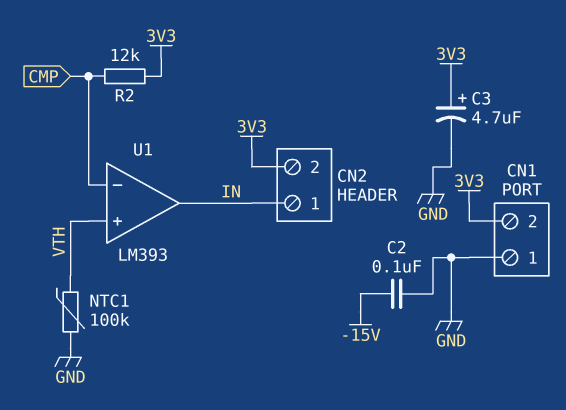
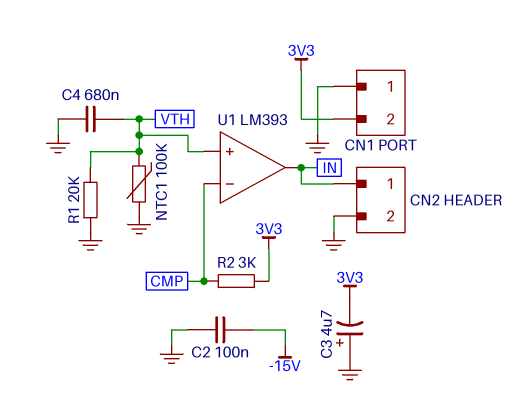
C3: 4.7uF (plus 3V3, minus GND) -> 4.7uF (plus GND, minus 3V3)
C4: none -> 680nF (GND, VTH)
CN2 pin 2: 3V3 -> GND
R1: none -> 20k (GND, VTH)
R2: 12k (3V3, CMP) -> 3k (3V3, CMP)

